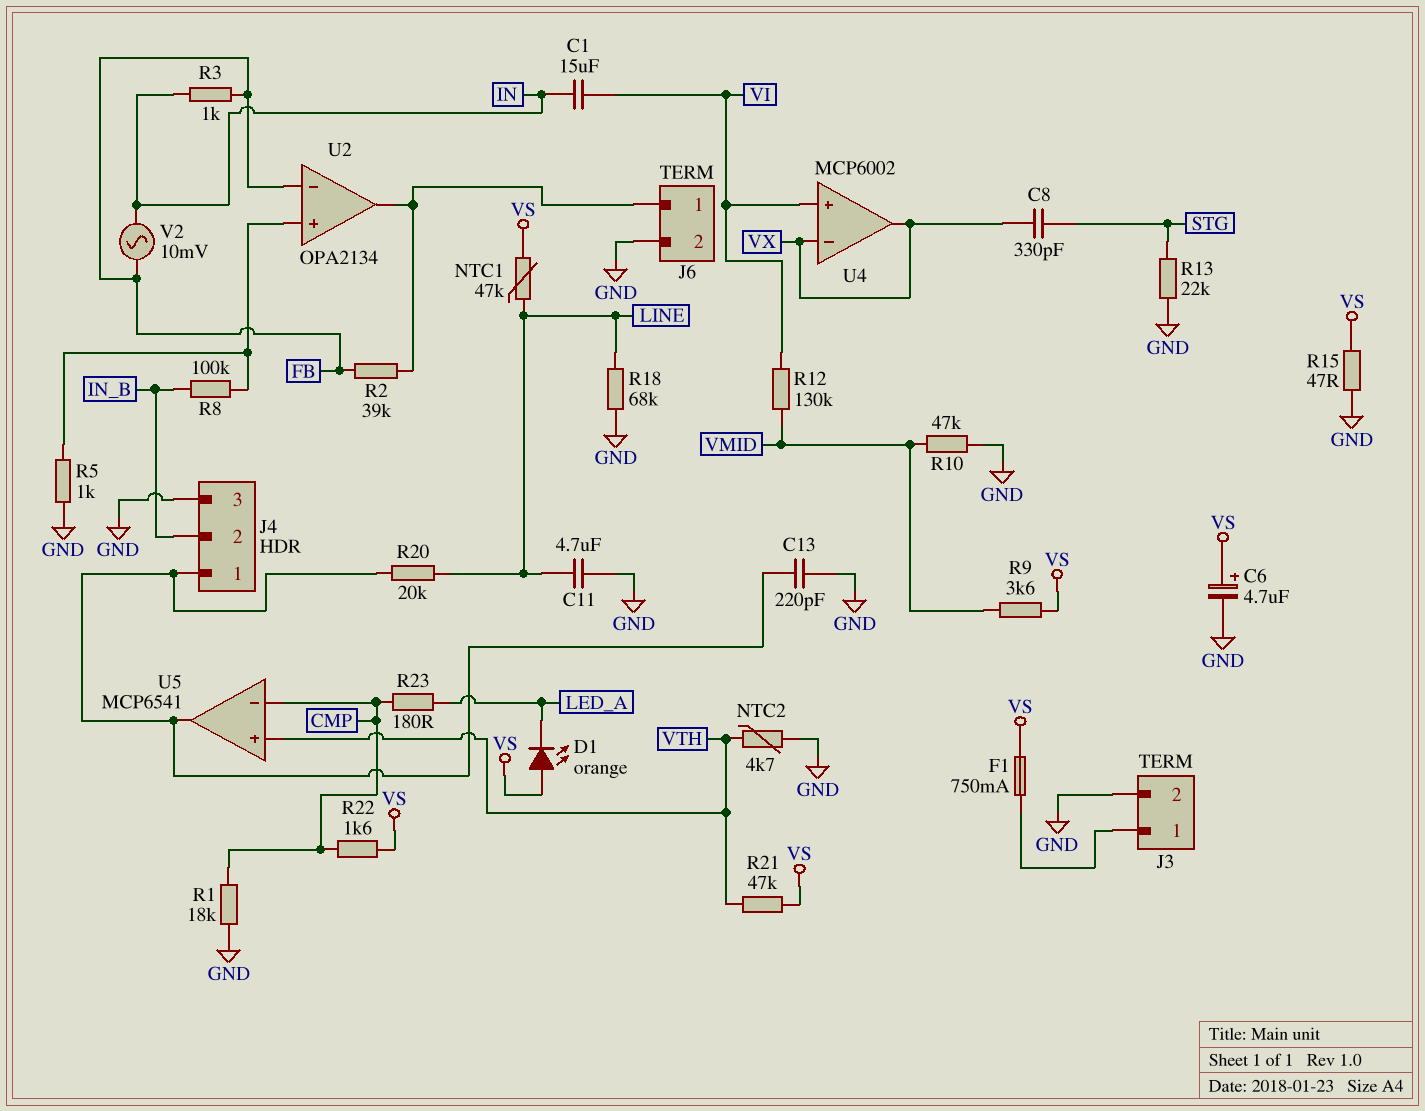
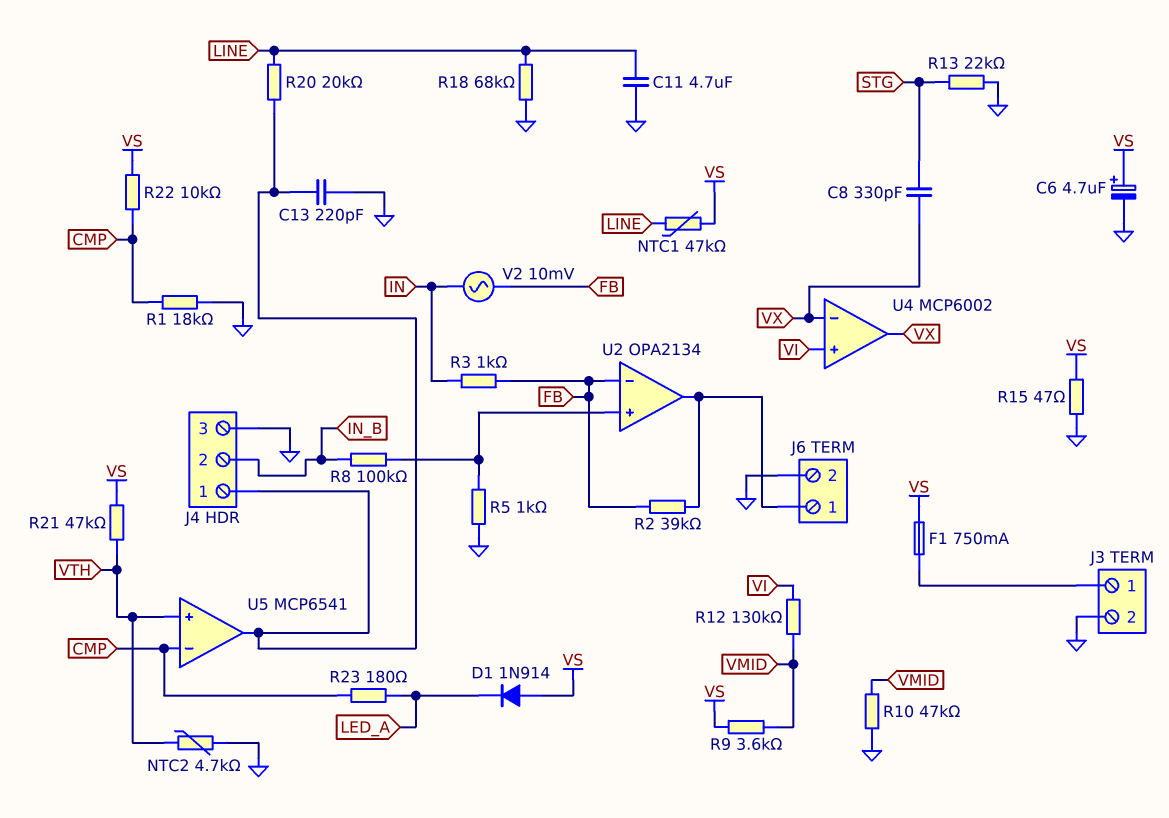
C1: 15uF (IN, VI) -> none
D1: LED orange (A VS, K LED_A) -> diode 1N914 (A VS, K LED_A)
R22: 1.6k (CMP, VS) -> 10k (CMP, VS)

